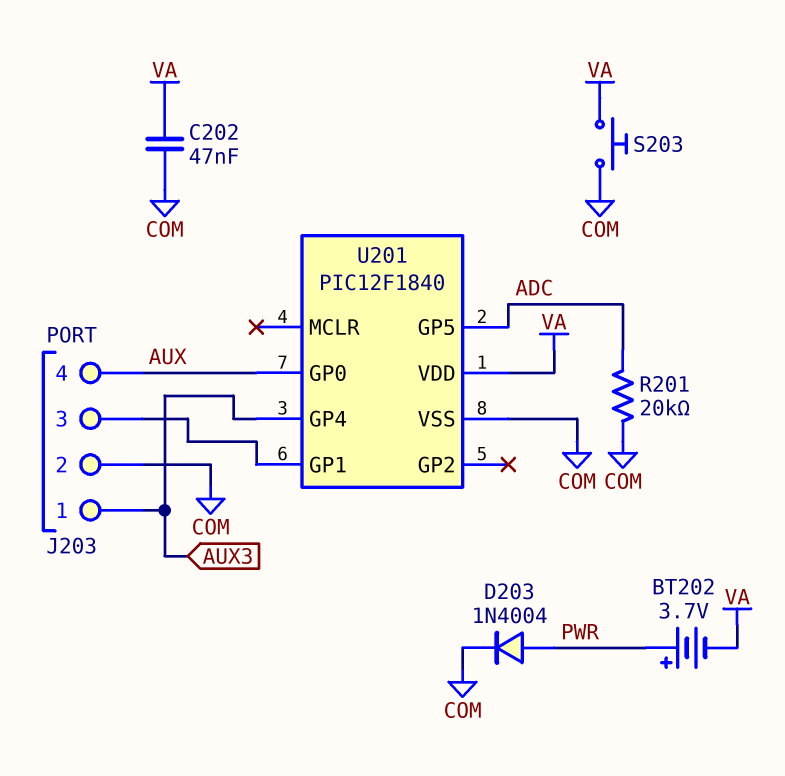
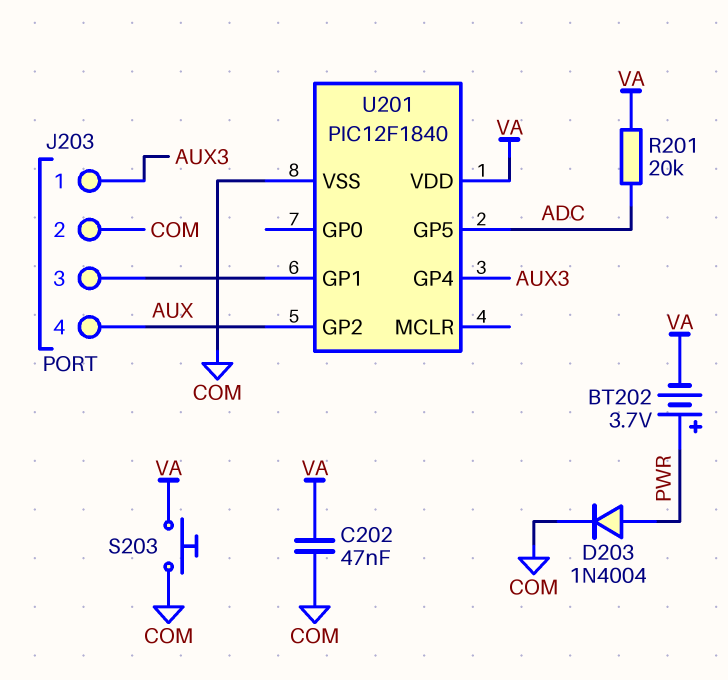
R201: 20k (ADC, COM) -> 20k (ADC, VA)
U201 pin GP0: AUX -> none
U201 pin GP2: none -> AUX

